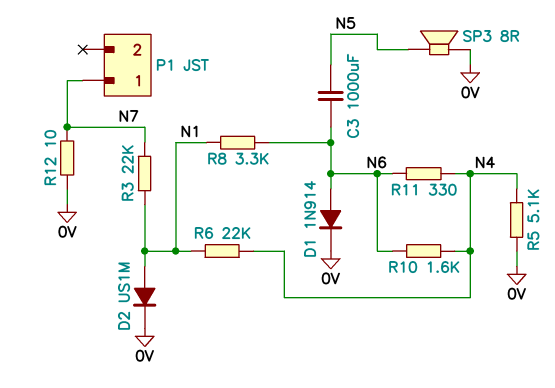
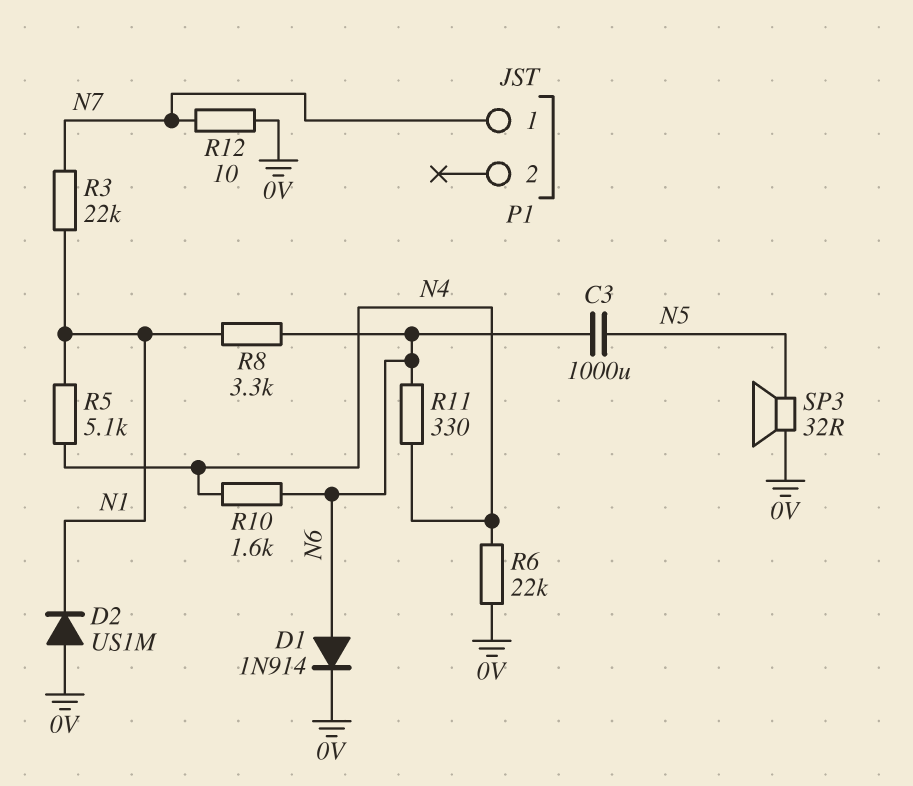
D2: diode US1M (A N1, K 0V) -> diode US1M (A 0V, K N1)
R5: 5.1k (0V, N4) -> 5.1k (N1, N4)
R6: 22k (N1, N4) -> 22k (0V, N4)
SP3: speaker 8R (0V, N5) -> speaker 32R (0V, N5)

